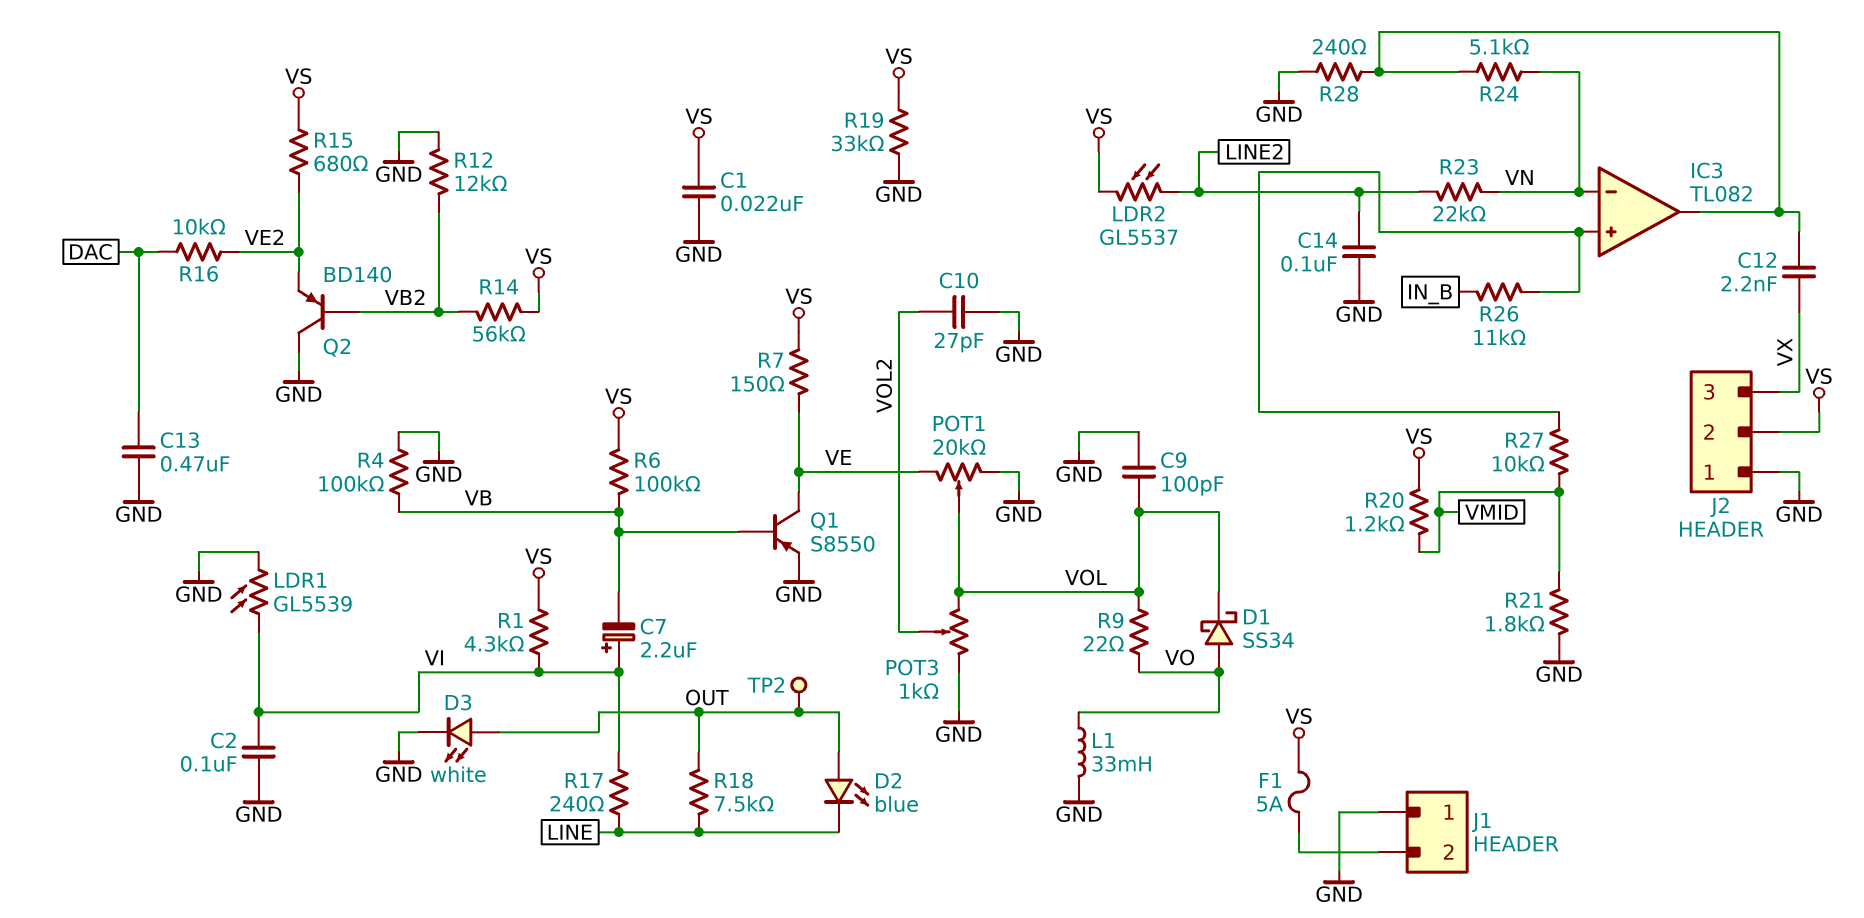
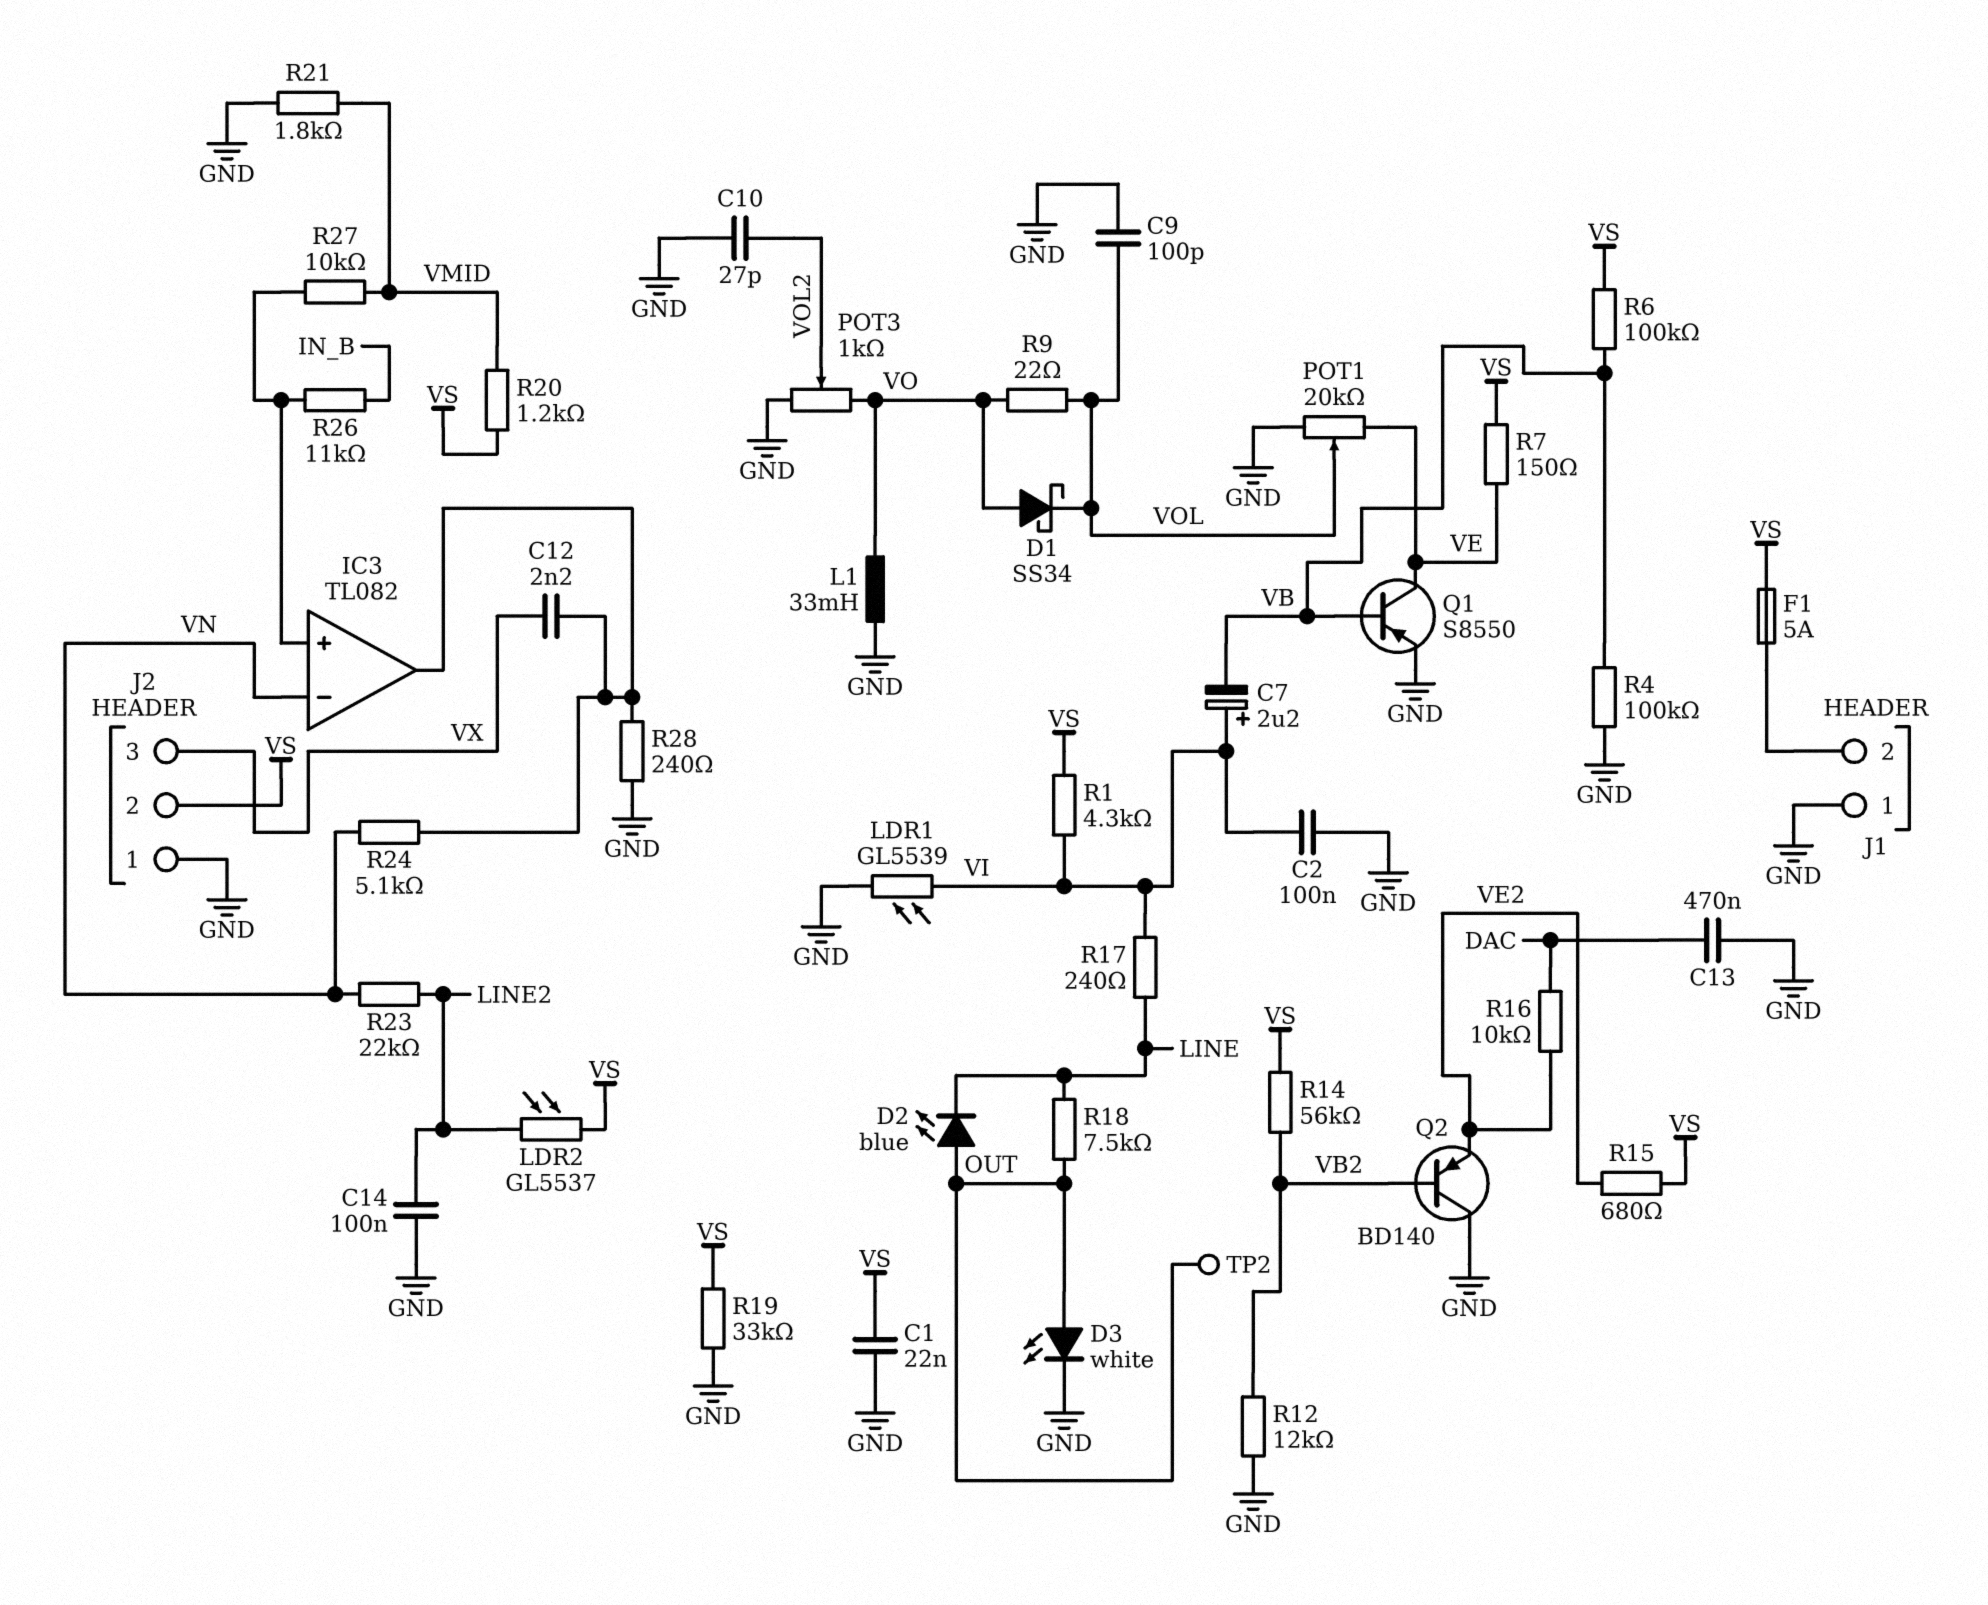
POT3: 1k (GND, VOL, wiper VOL2) -> 1k (GND, VO, wiper VOL2)

